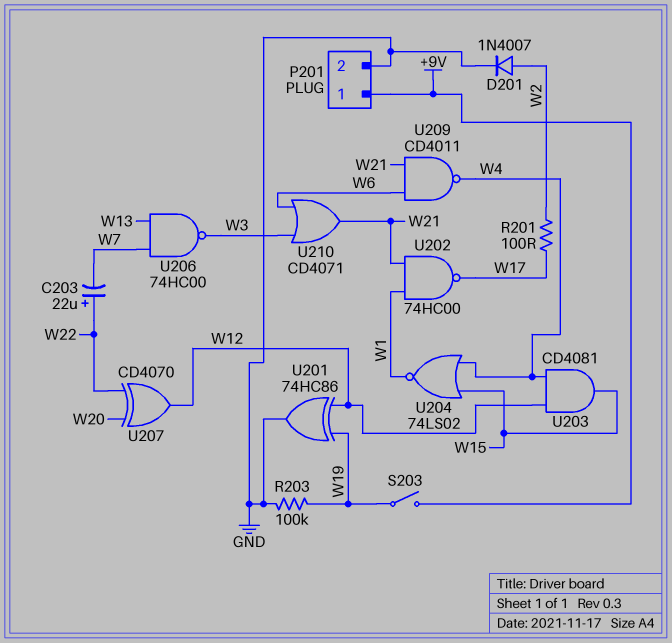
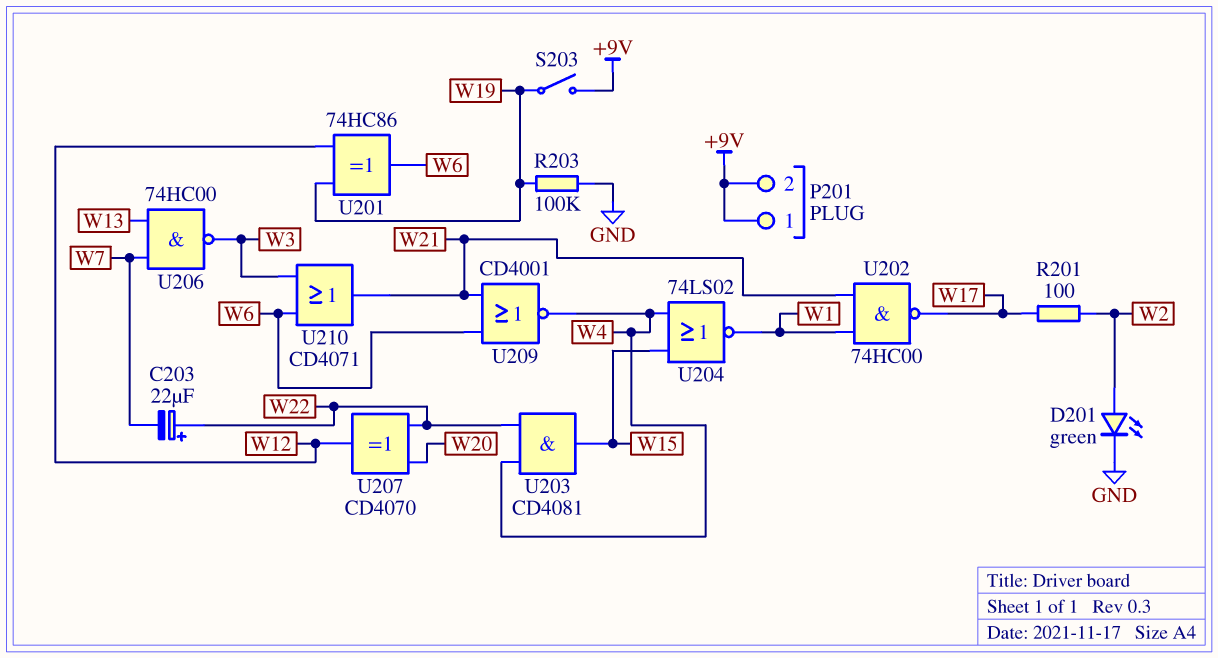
D201: diode 1N4007 (A W2, K GND) -> LED green (A W2, K GND)
P201 pin 2: GND -> +9V
U201: XOR 74HC86 (in W12, in W19, out GND) -> XOR 74HC86 (in W12, in W19, out W6)
U203: AND CD4081 (in W4, in W12, out W15) -> AND CD4081 (in W4, in W22, out W15)
U209: NAND CD4011 (in W6, in W21, out W4) -> NOR CD4001 (in W6, in W21, out W4)

